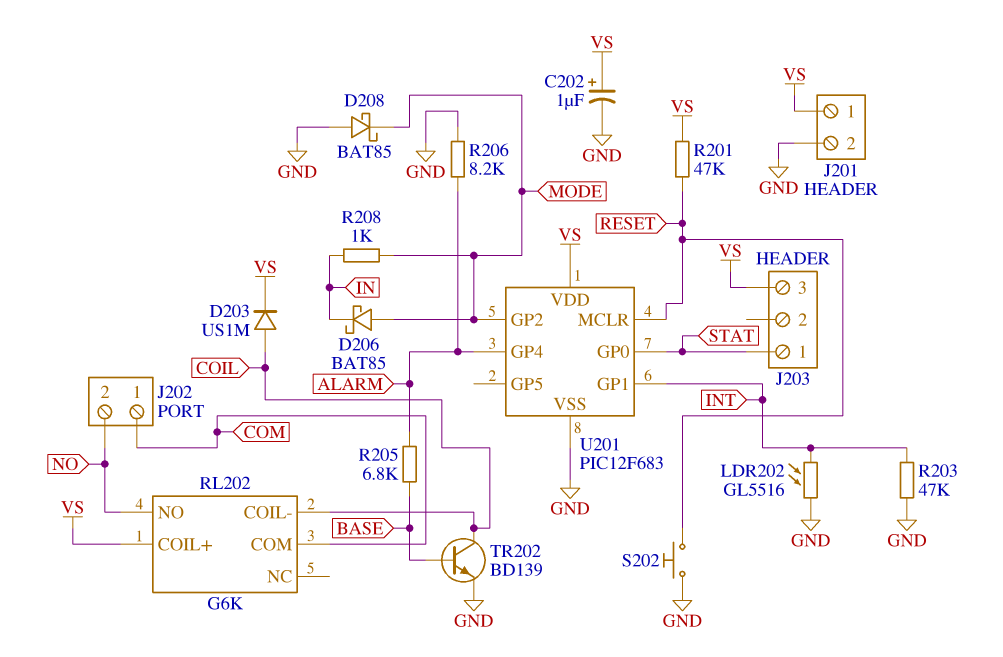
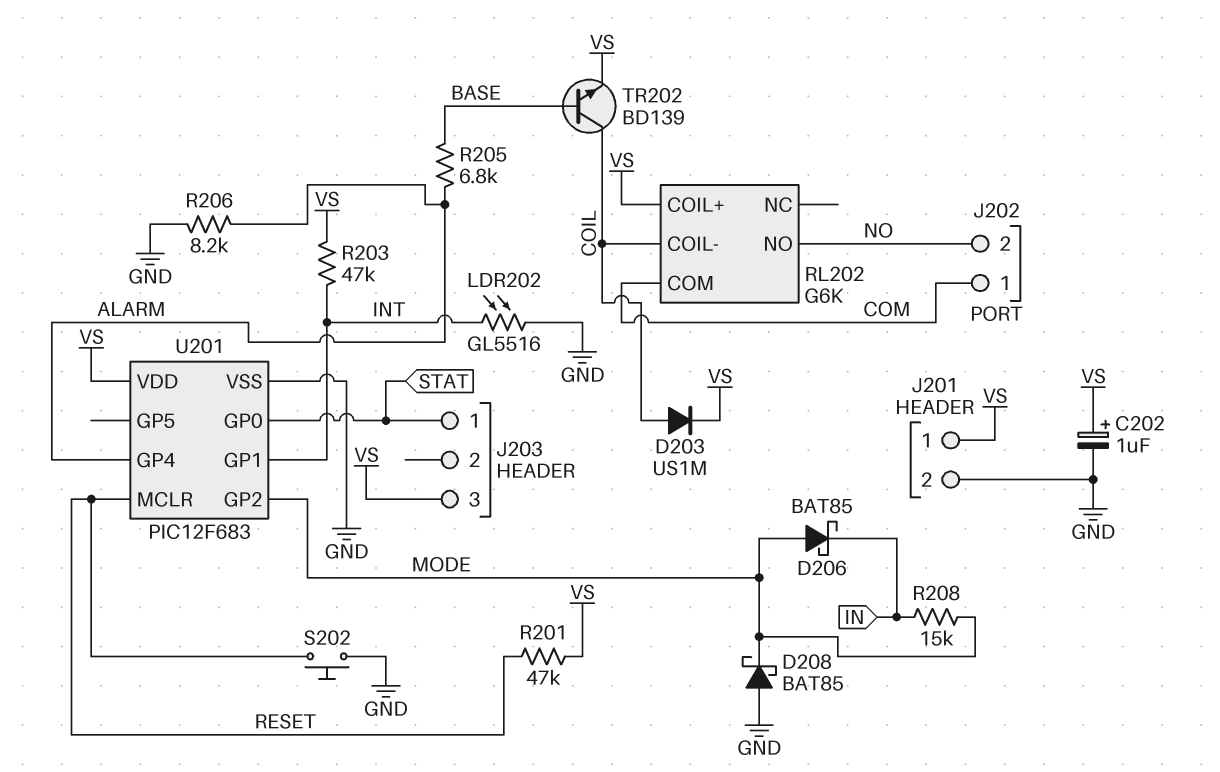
R203: 47k (GND, INT) -> 47k (INT, VS)
R208: 1k (IN, MODE) -> 15k (IN, MODE)
TR202: NPN BD139 (B BASE, C COIL, E GND) -> NPN BD139 (B BASE, C COIL, E VS)

